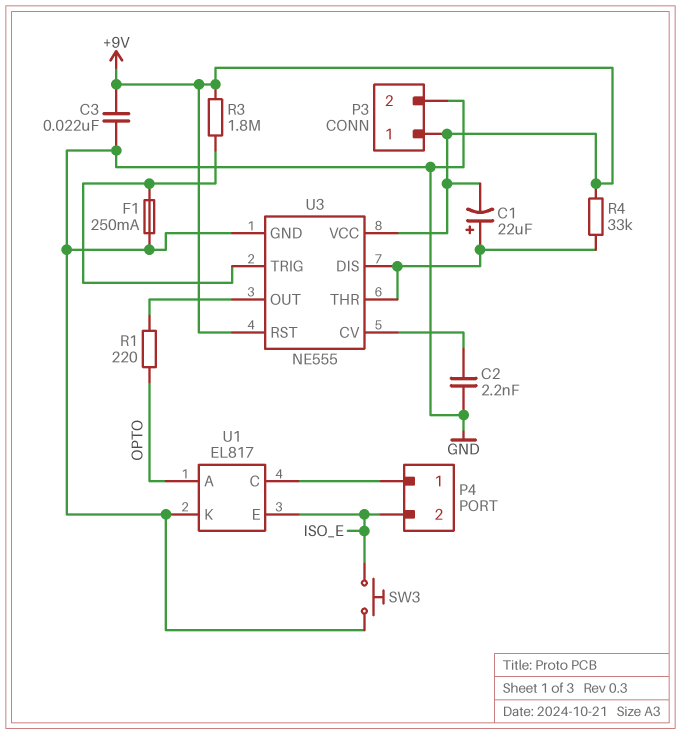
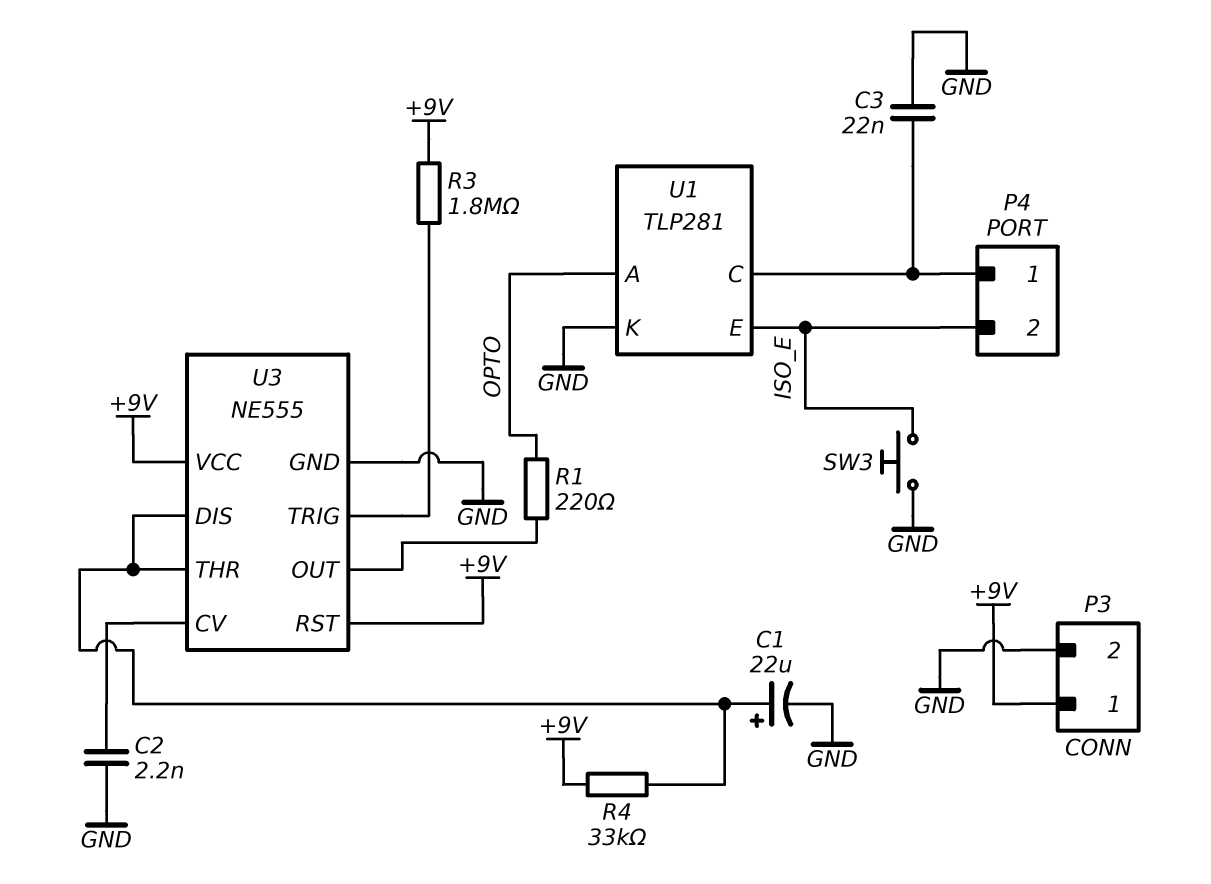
C1: 22uF (plus U3/DIS, minus +9V) -> 22uF (plus U3/DIS, minus GND)
C3: 22nF (+9V, GND) -> 22nF (GND, P4/1)
F1: 250mA (GND, U3/TRIG) -> none
U1: EL817 -> TLP281

